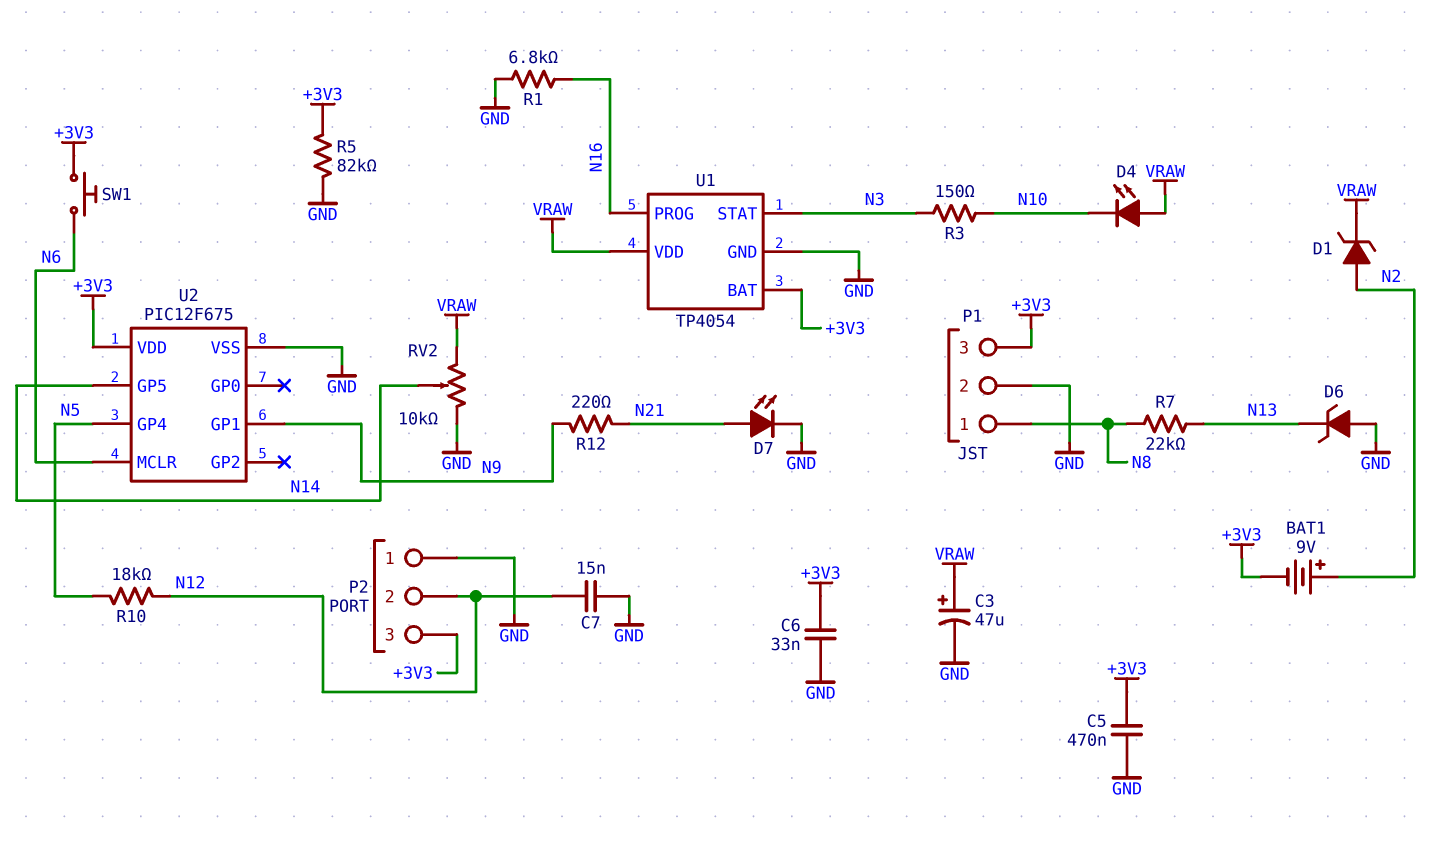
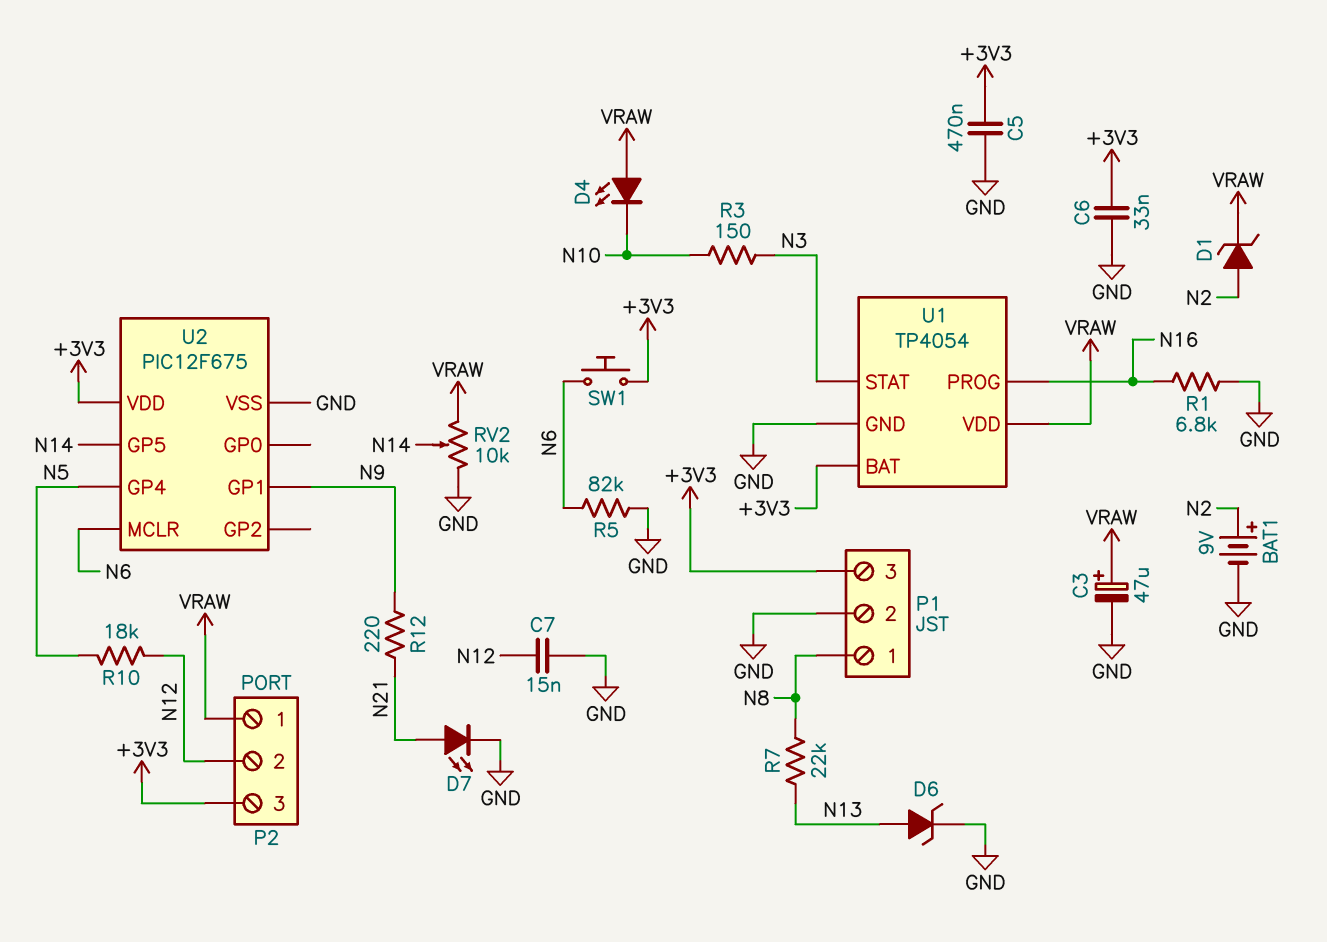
BAT1: 9V (plus N2, minus +3V3) -> 9V (plus N2, minus GND)
D6: zener (A GND, K N13) -> zener (A N13, K GND)
P2 pin 1: GND -> VRAW
R5: 82k (+3V3, GND) -> 82k (GND, N6)

